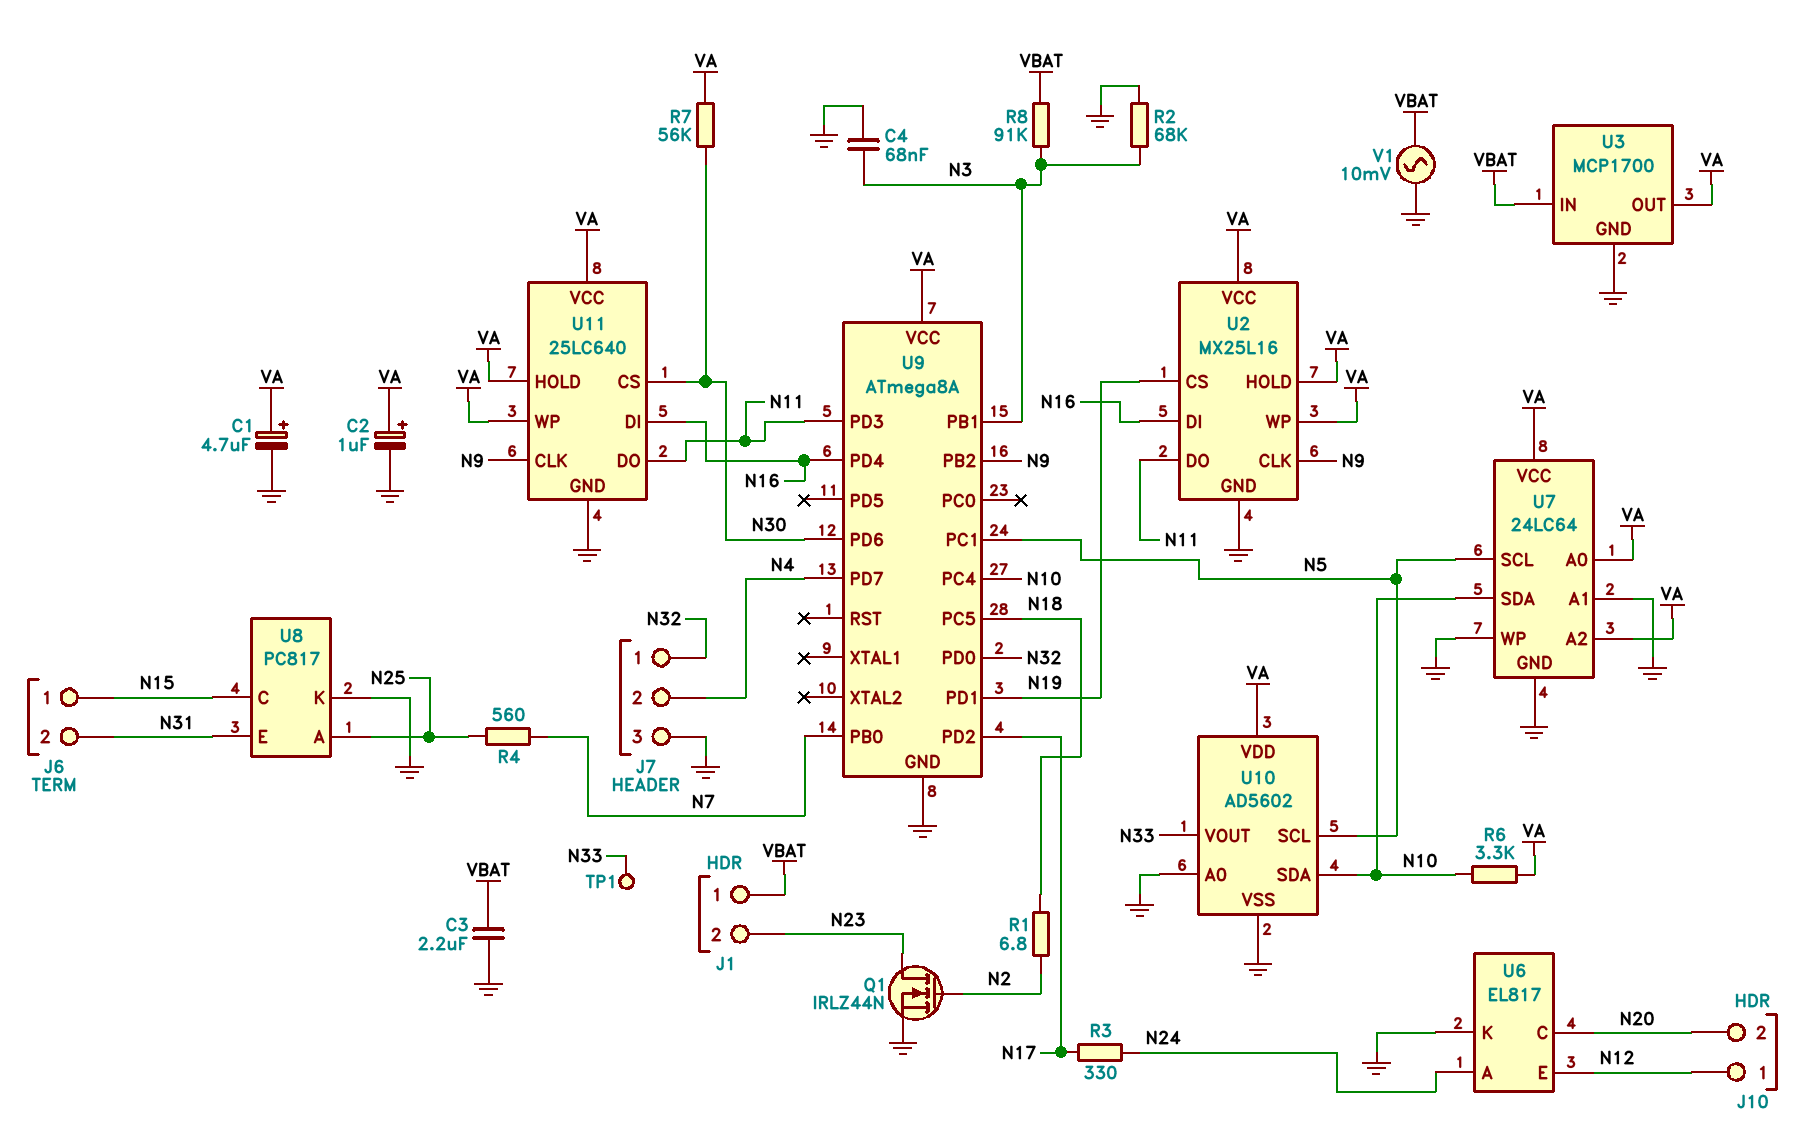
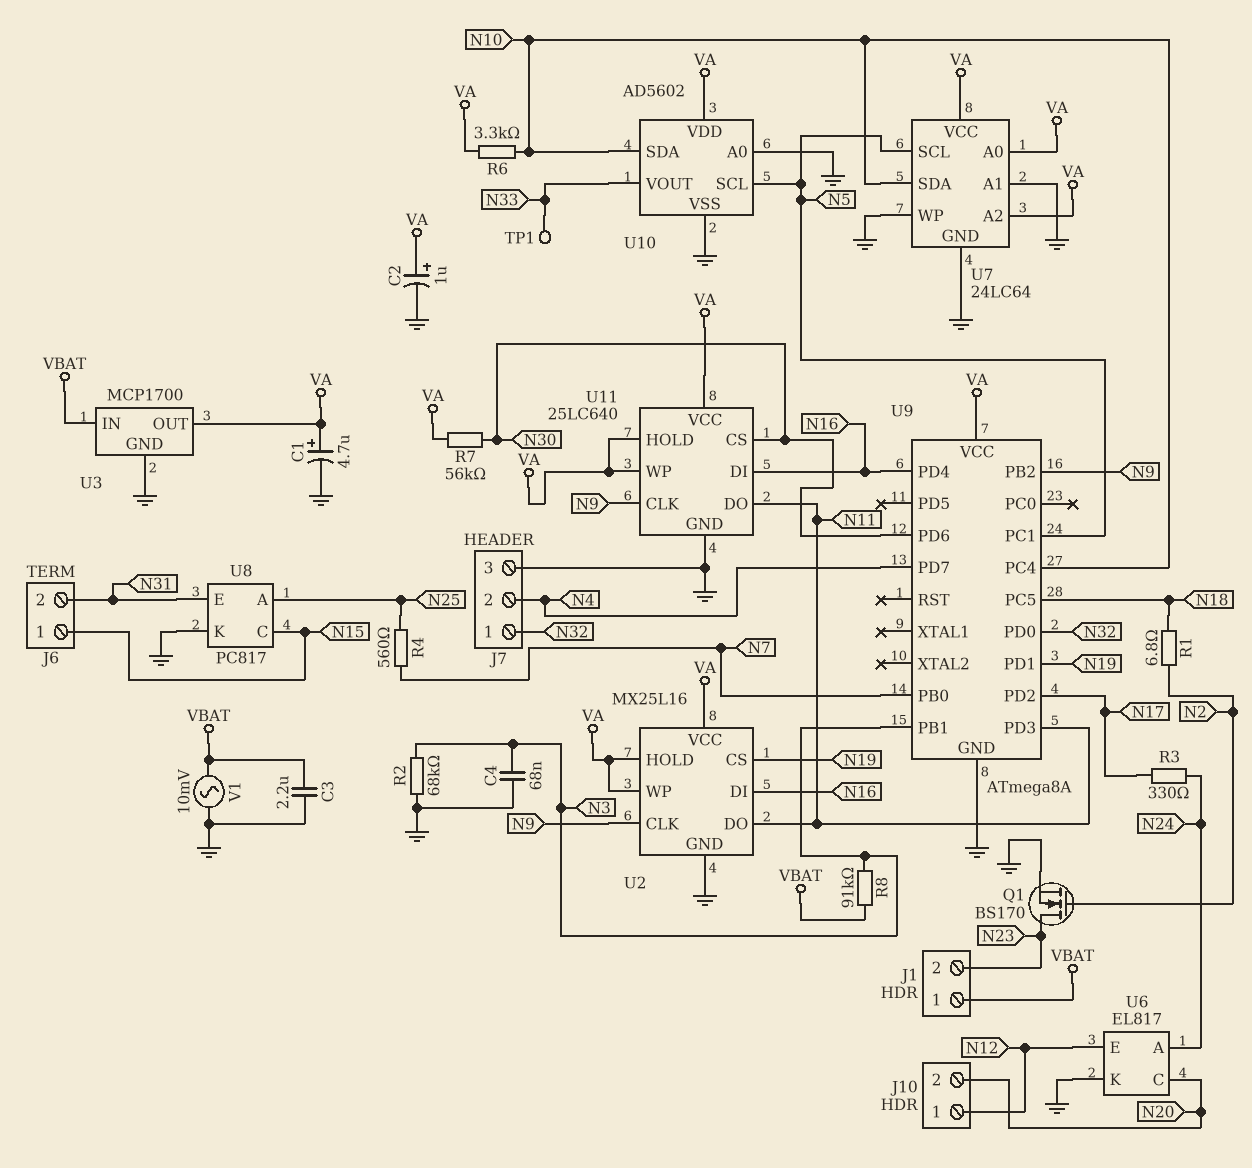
Q1: NMOS IRLZ44N (G N2, D N23, S GND) -> NMOS BS170 (G N2, D N23, S GND)

